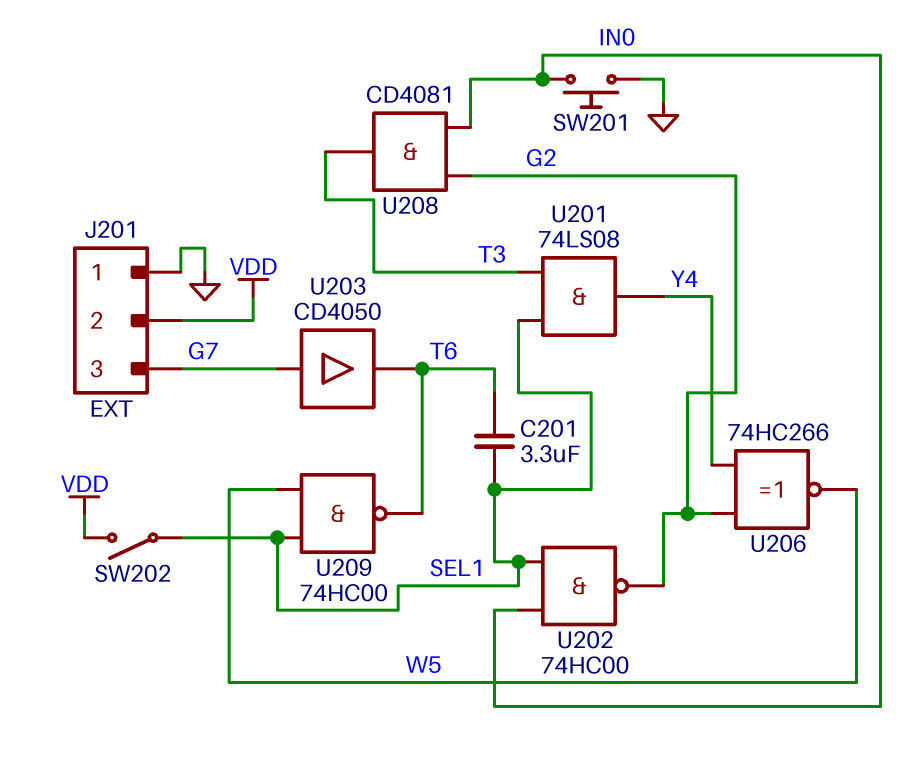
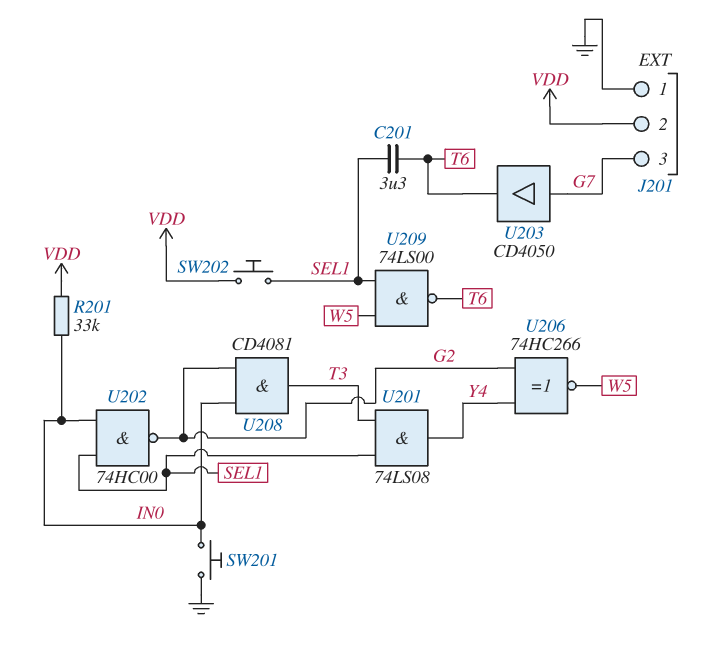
R201: none -> 33k (IN0, VDD)
SW202: switch (SEL1, VDD) -> button (SEL1, VDD)
U209: NAND 74HC00 (in SEL1, in W5, out T6) -> NAND 74LS00 (in SEL1, in W5, out T6)

